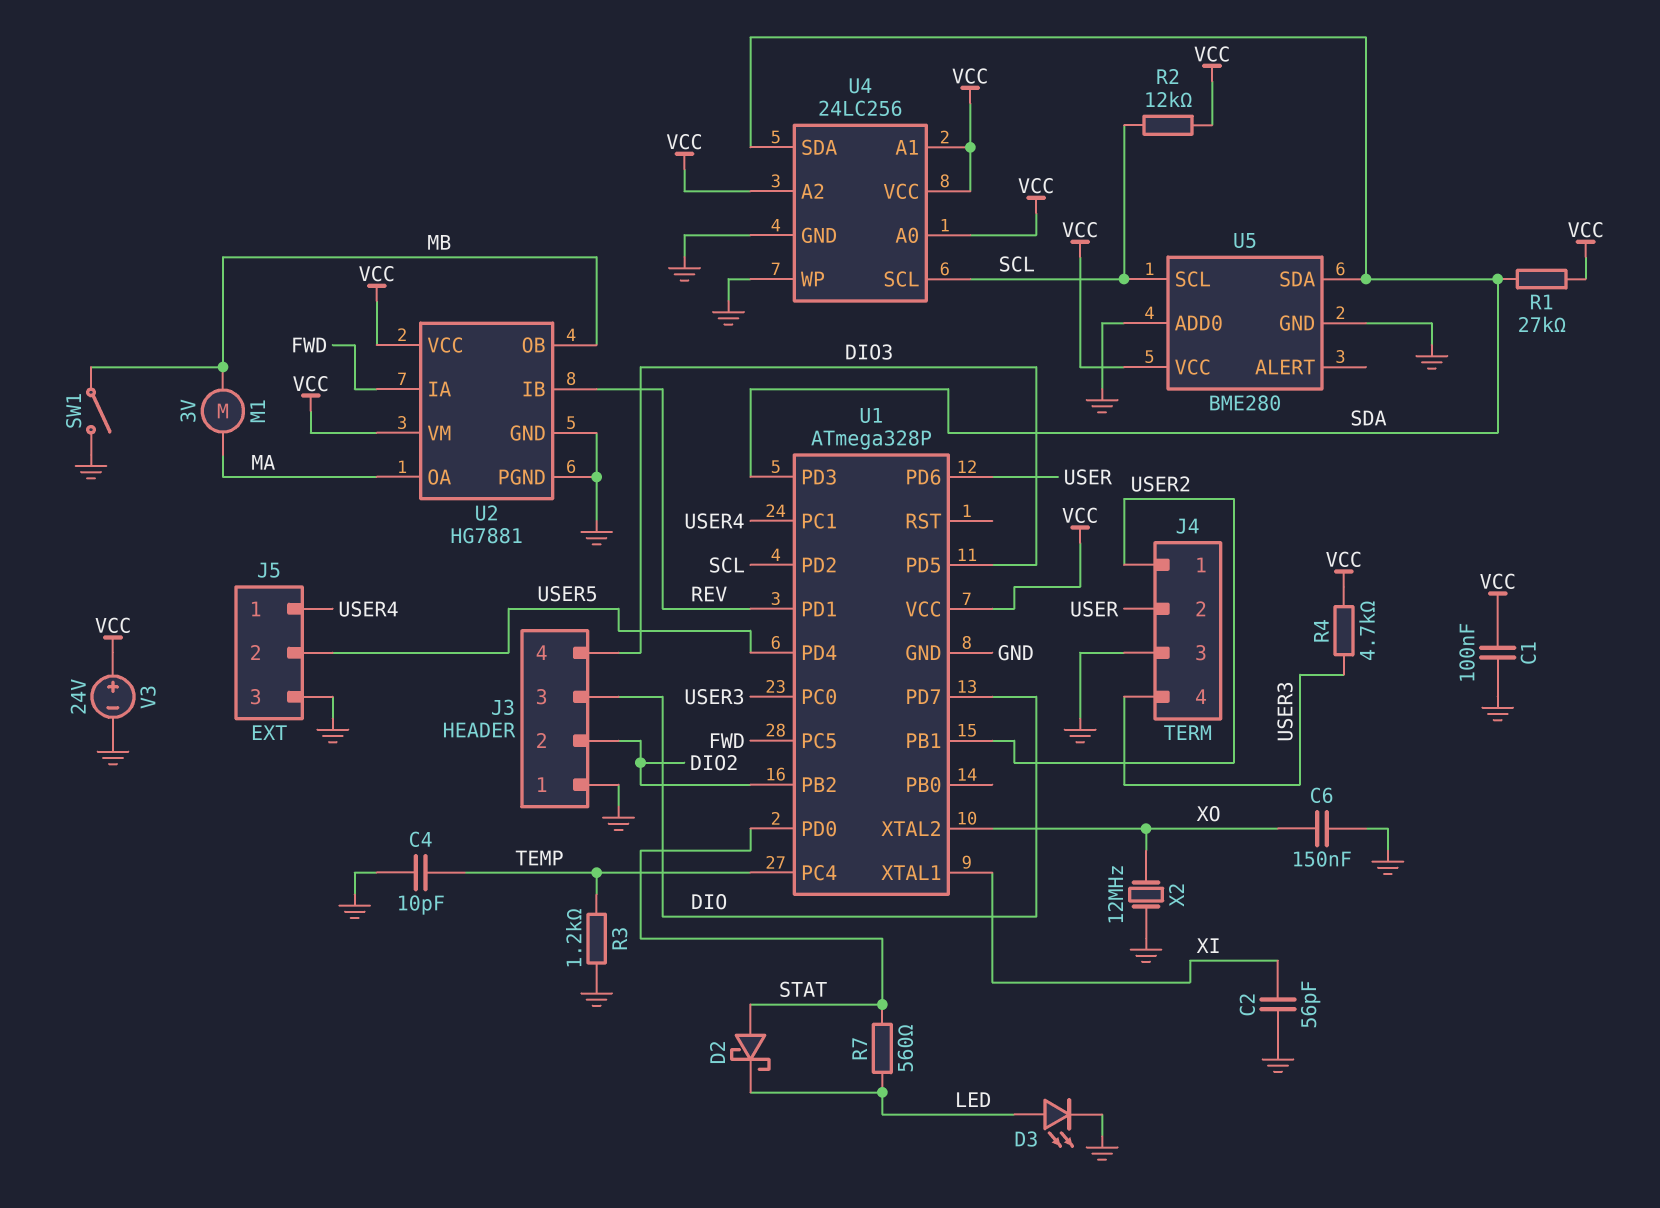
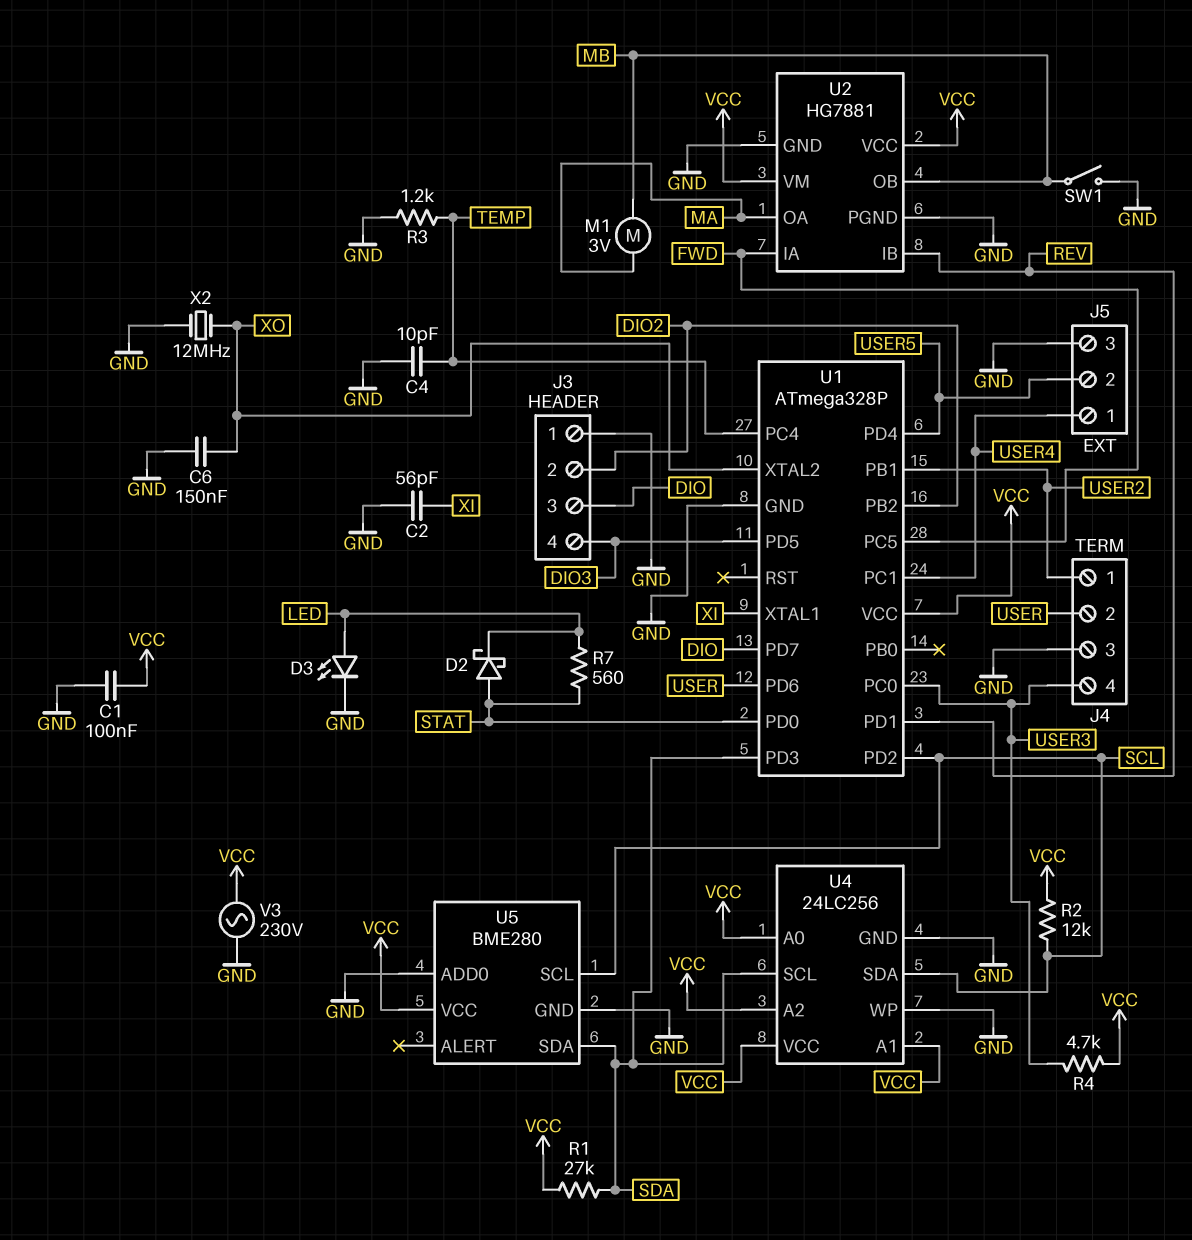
U4 pin SCL: SCL -> SDA
U4 pin SDA: SDA -> SCL
V3: 24V (plus VCC, minus GND) -> AC 230V (GND, VCC)

